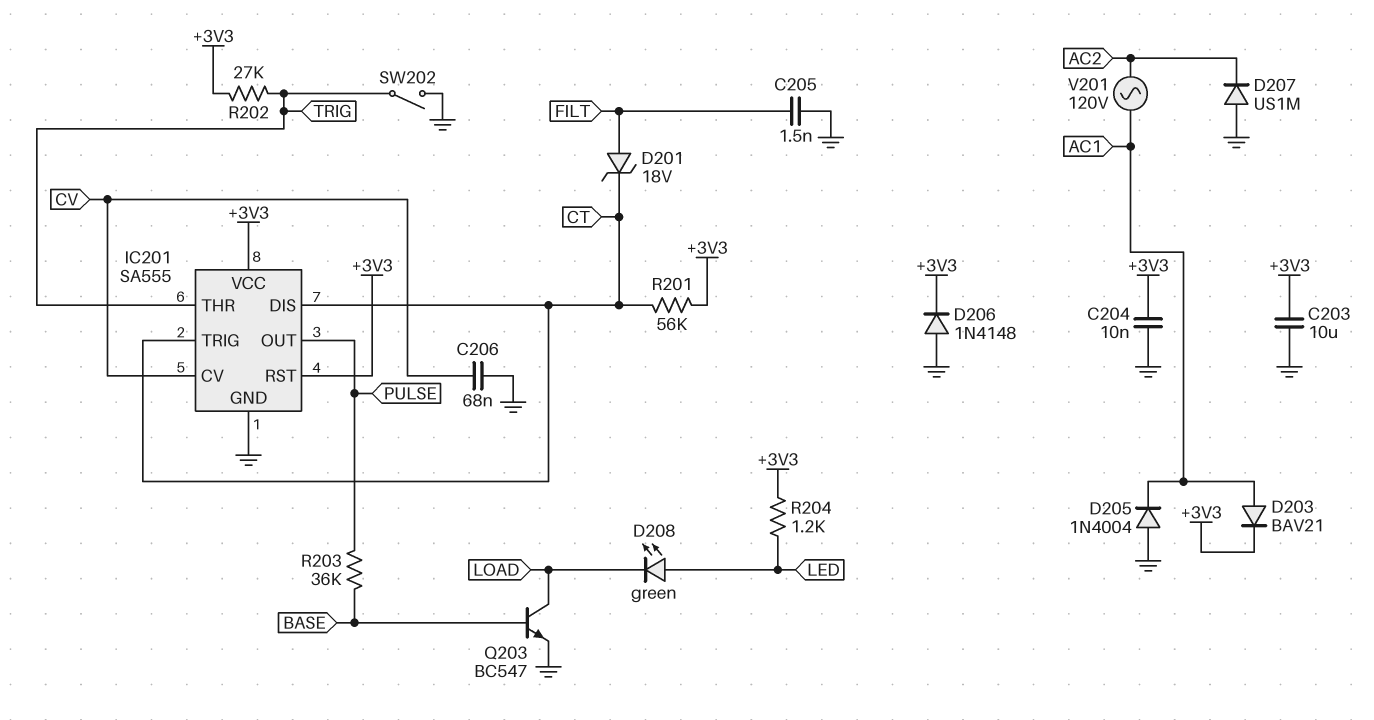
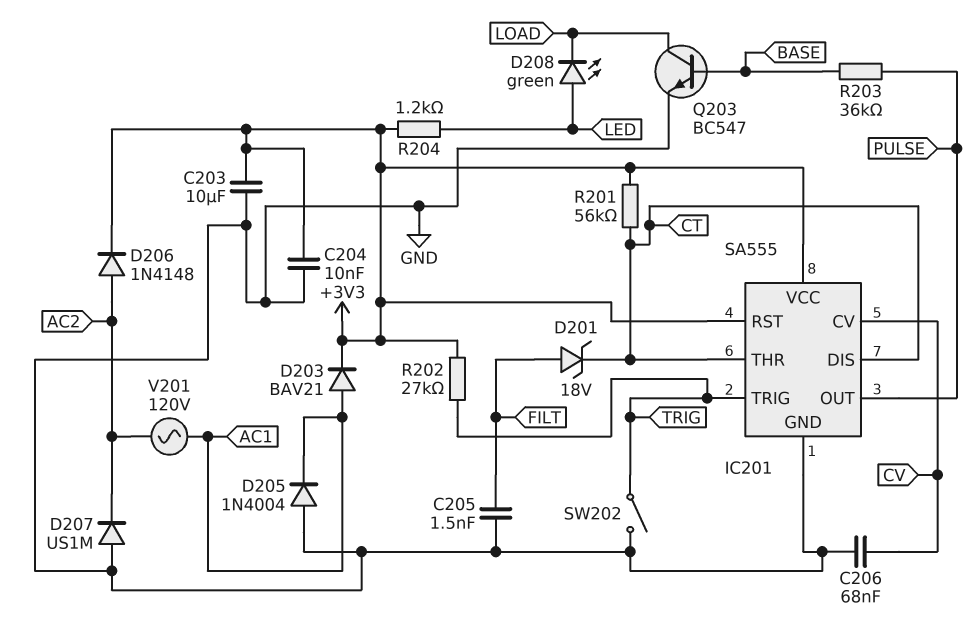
D206: diode 1N4148 (A GND, K +3V3) -> diode 1N4148 (A AC2, K +3V3)
IC201 pin THR: TRIG -> CT
IC201 pin TRIG: CT -> TRIG

